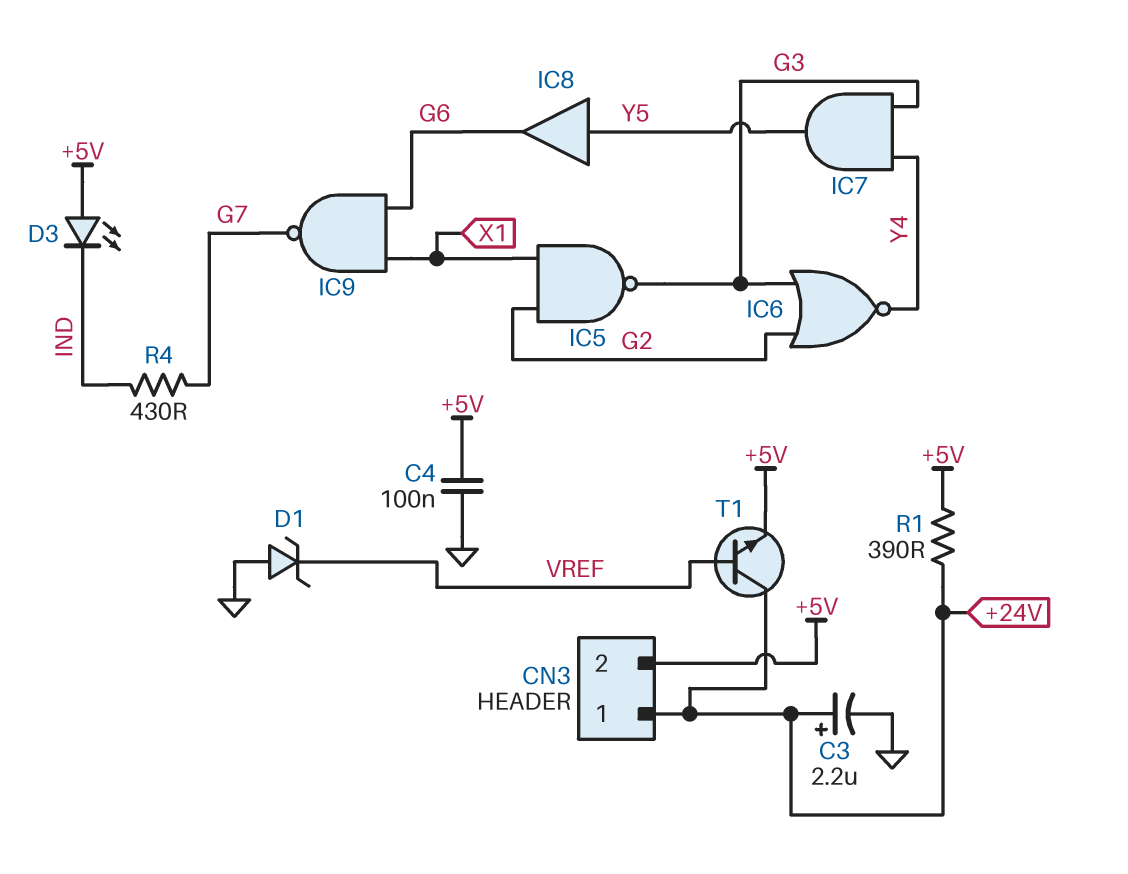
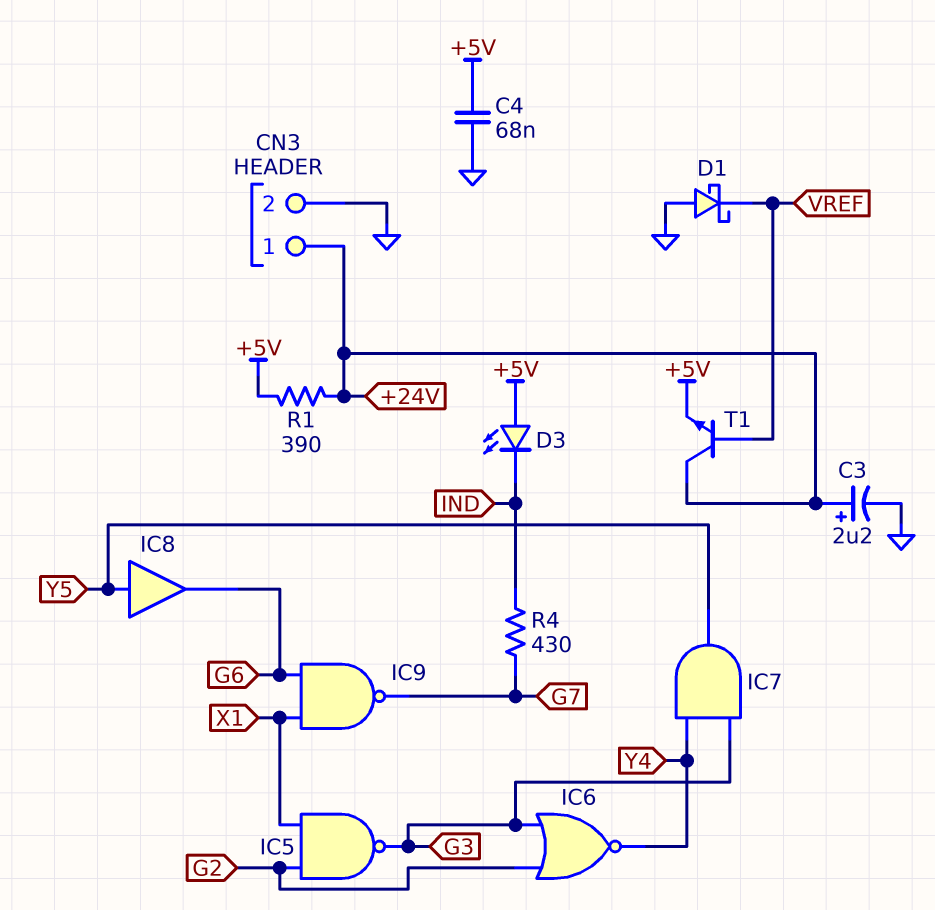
C4: 100nF (+5V, GND) -> 68nF (+5V, GND)
CN3 pin 2: +5V -> GND
D1: zener (A GND, K VREF) -> schottky (A GND, K VREF)

